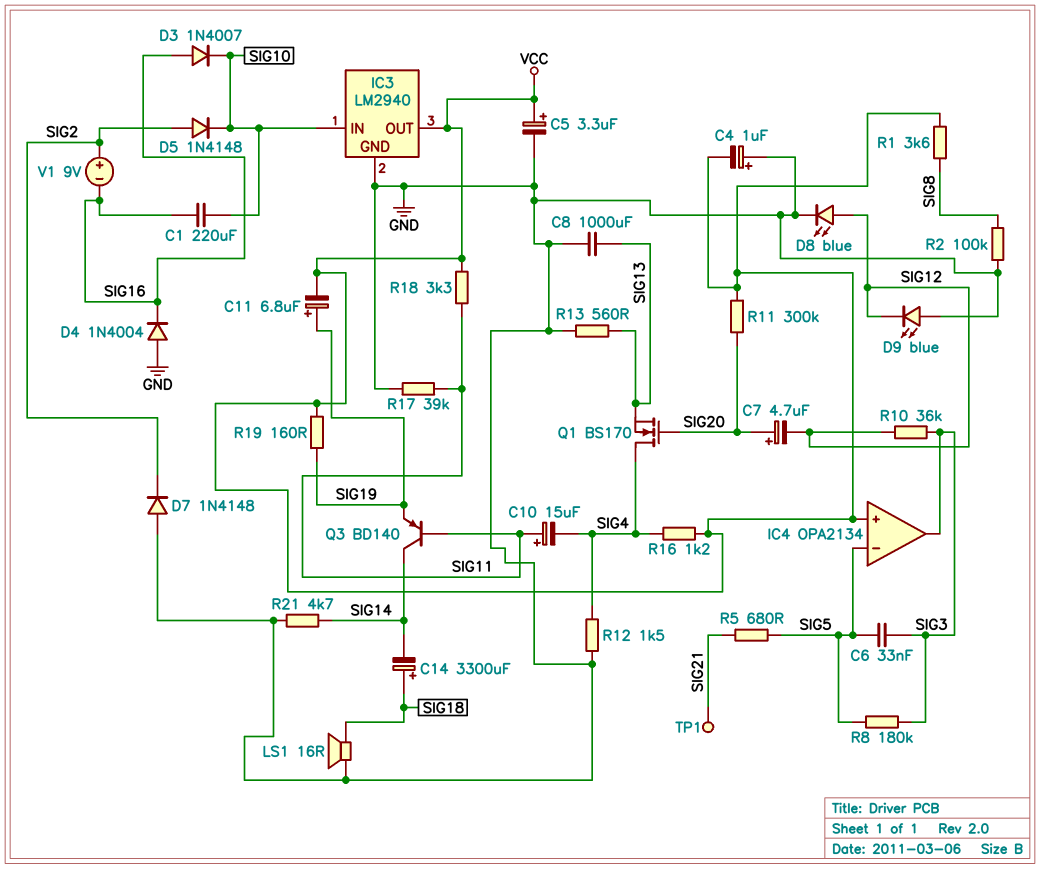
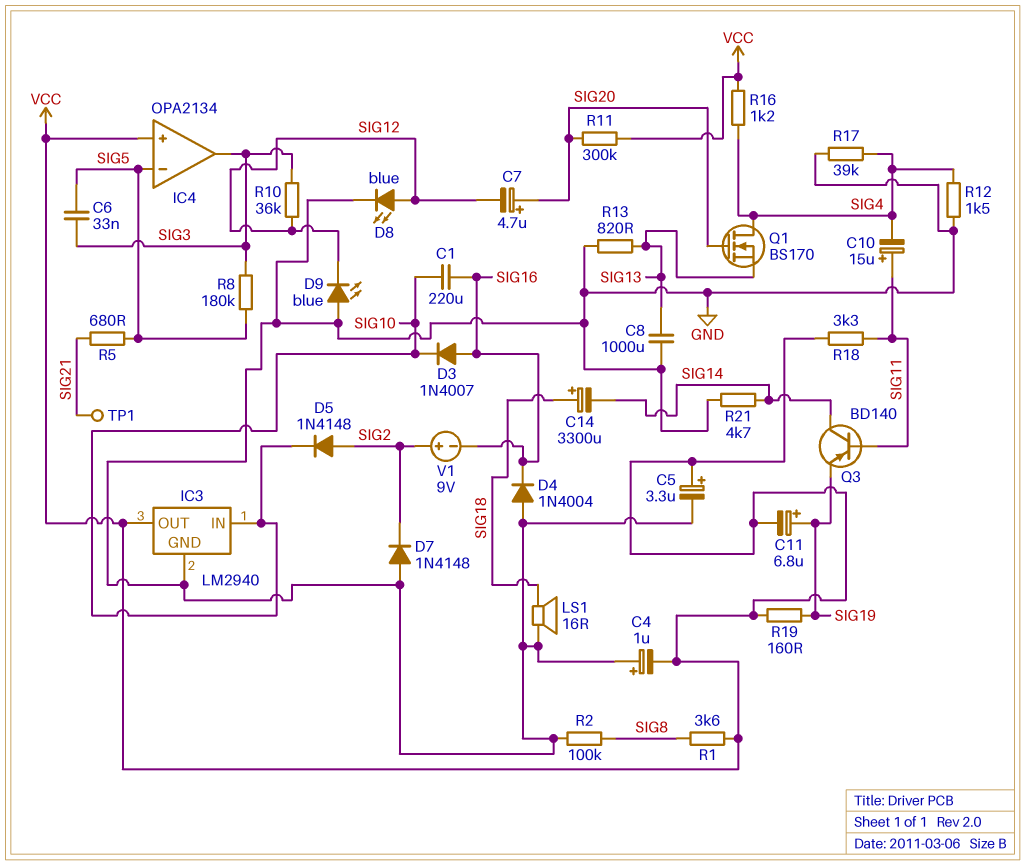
R13: 560 (GND, SIG13) -> 820 (GND, SIG13)
R17: 39k (GND, SIG11) -> 39k (GND, SIG4)

